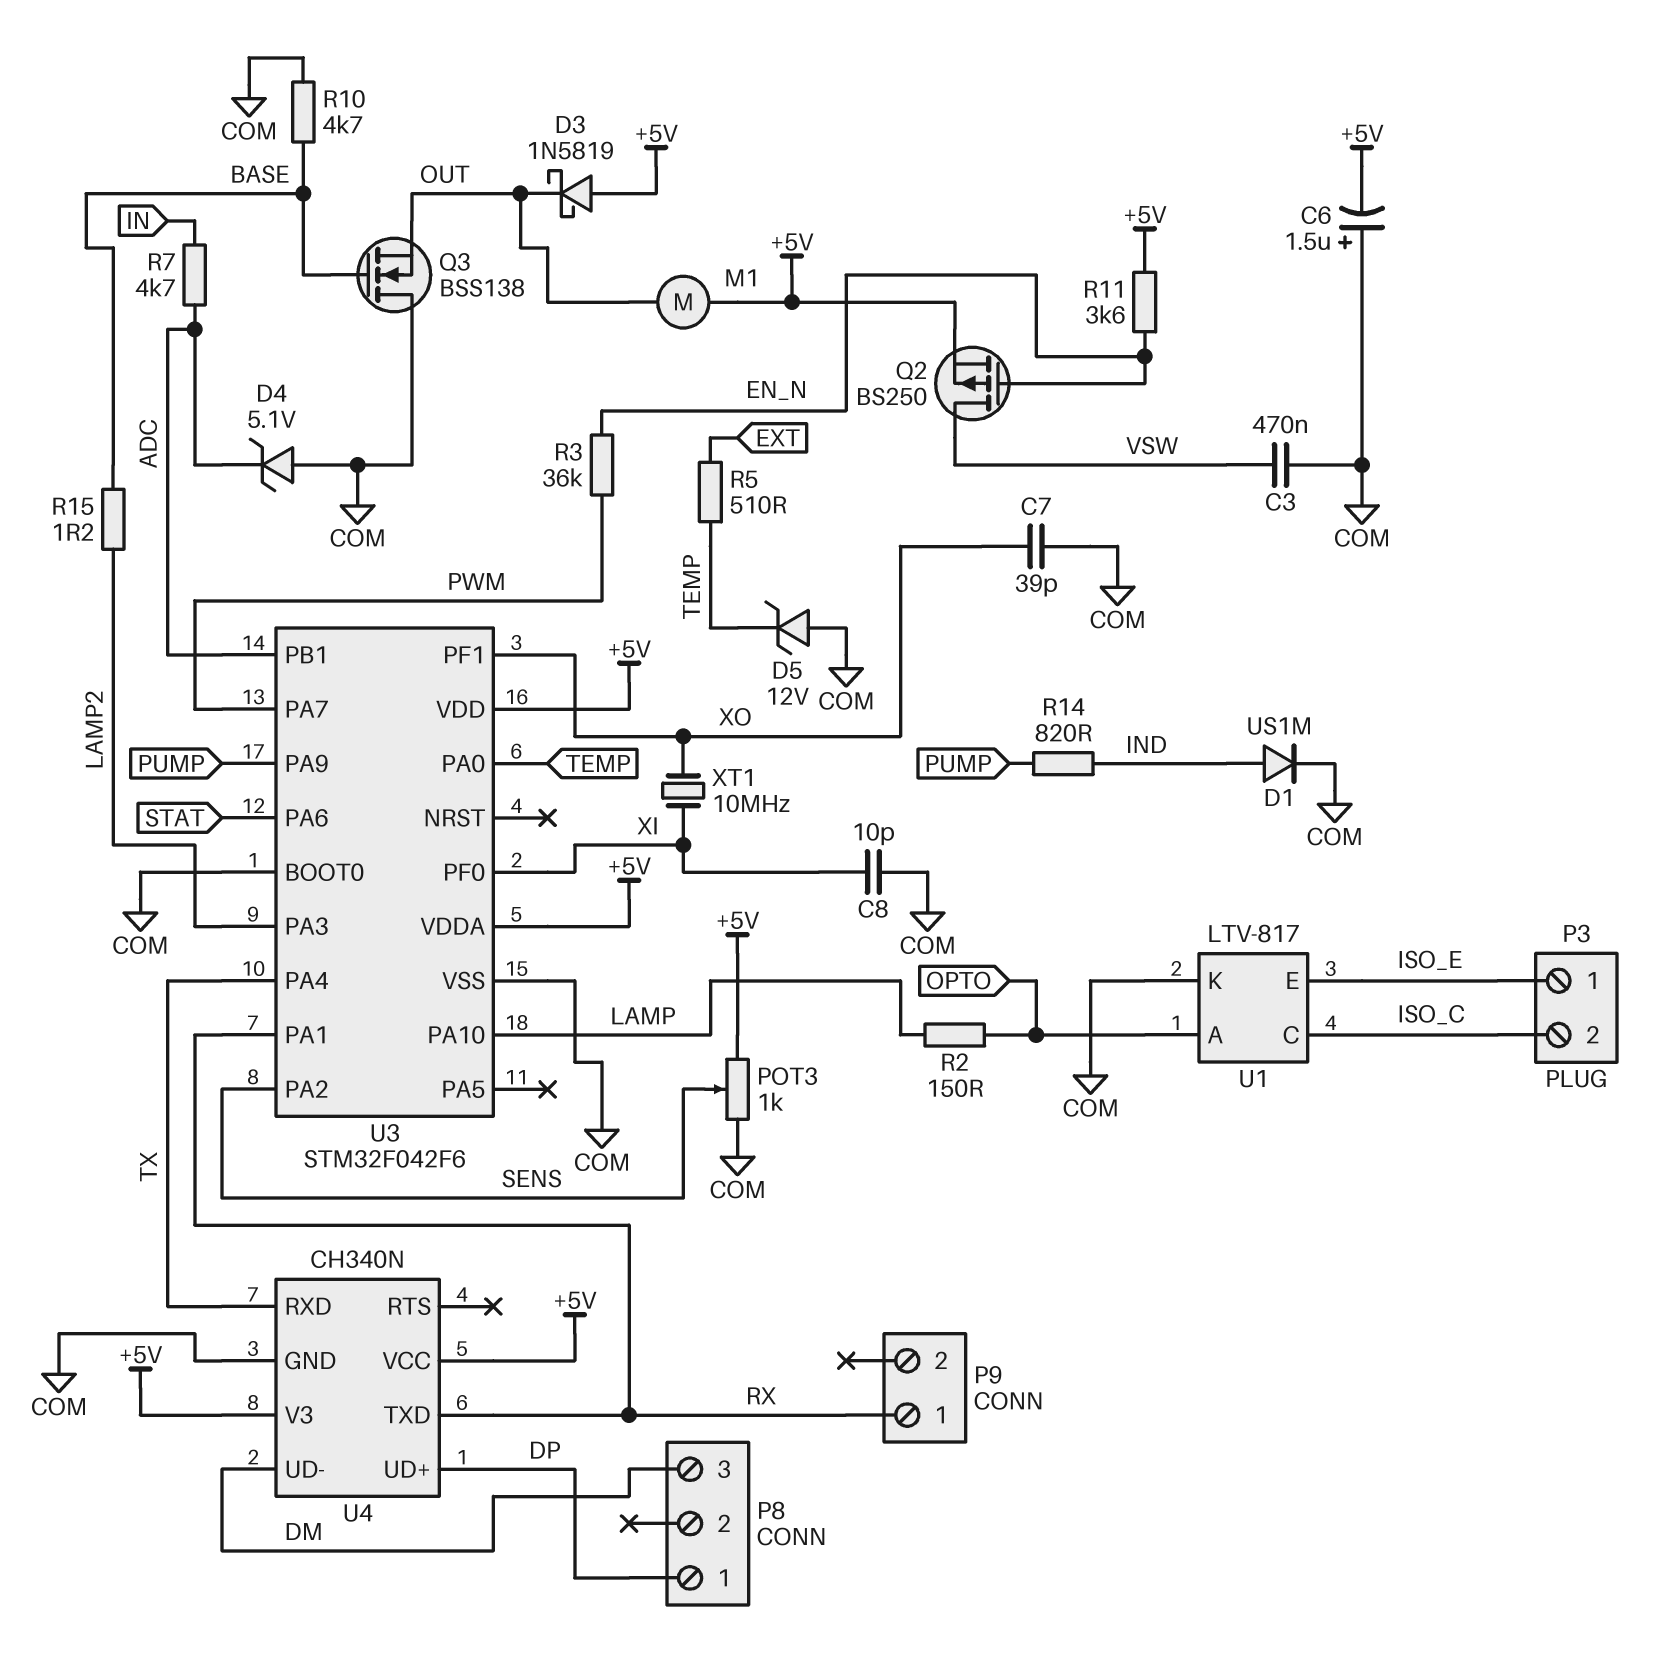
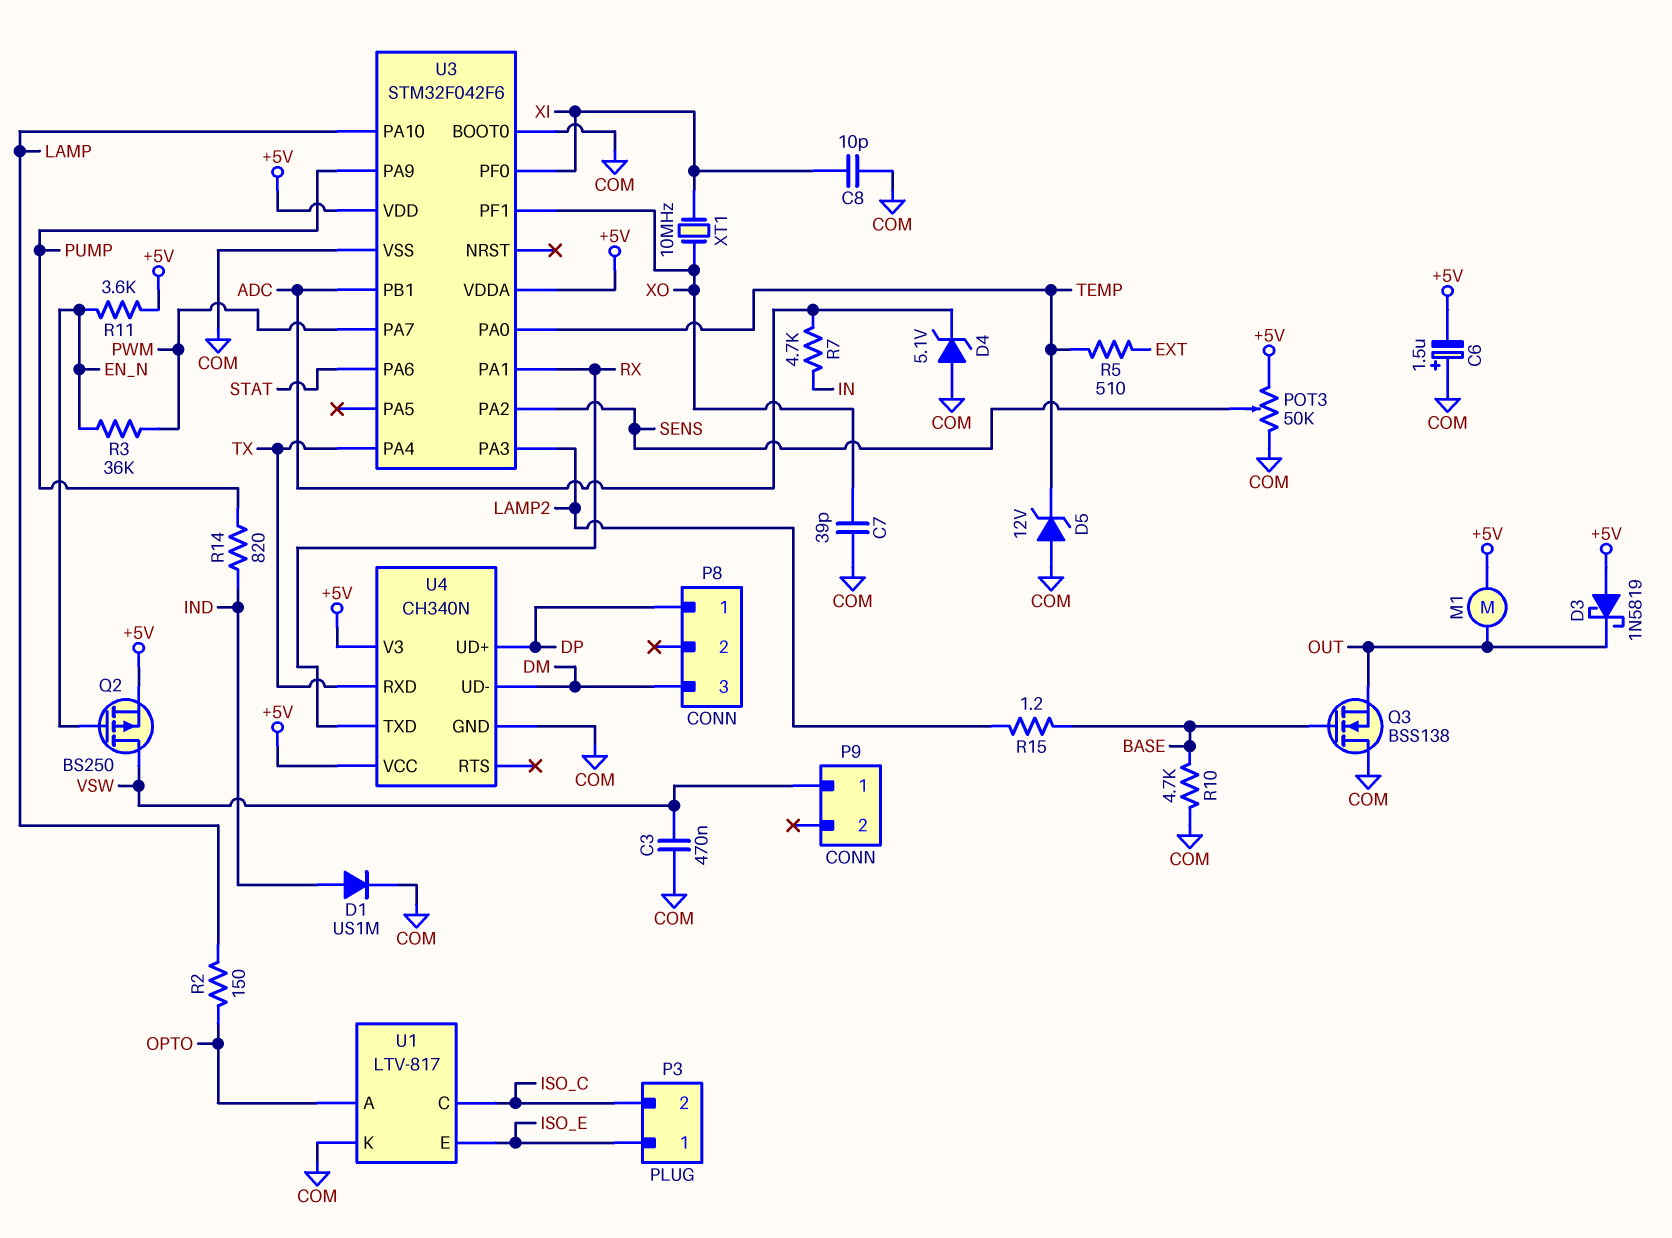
P9 pin 1: RX -> VSW
POT3: 1k (+5V, COM, wiper SENS) -> 50k (+5V, COM, wiper SENS)

